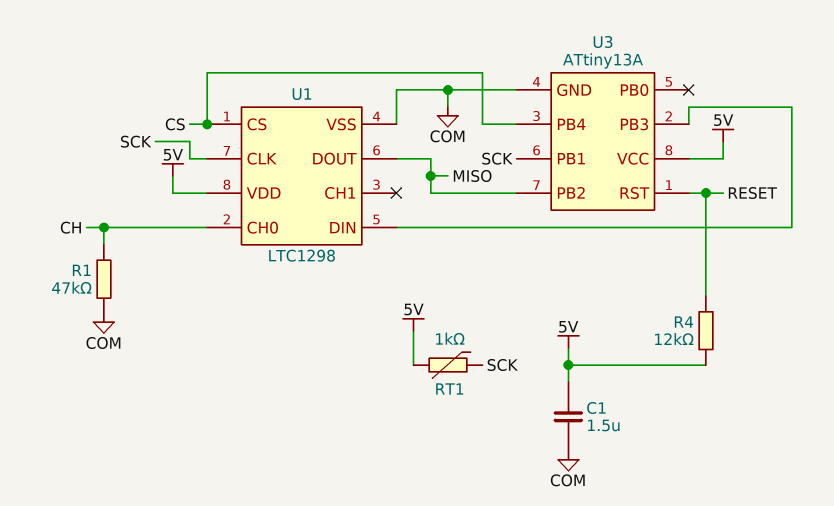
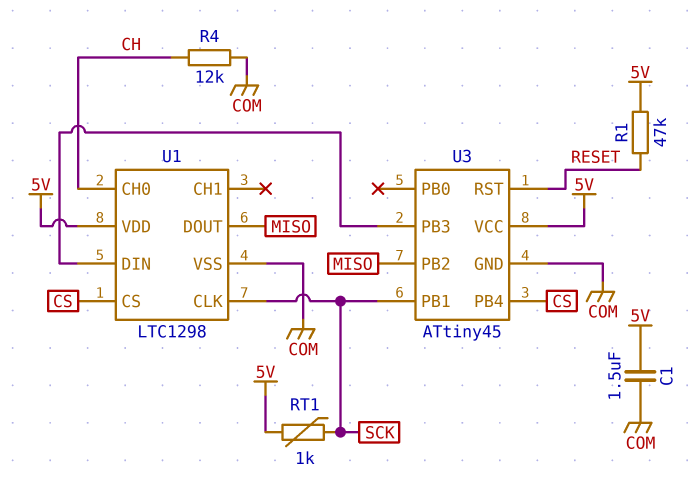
R1: 47k (CH, COM) -> 47k (5V, RESET)
R4: 12k (5V, RESET) -> 12k (CH, COM)
U3: ATtiny13A -> ATtiny45

